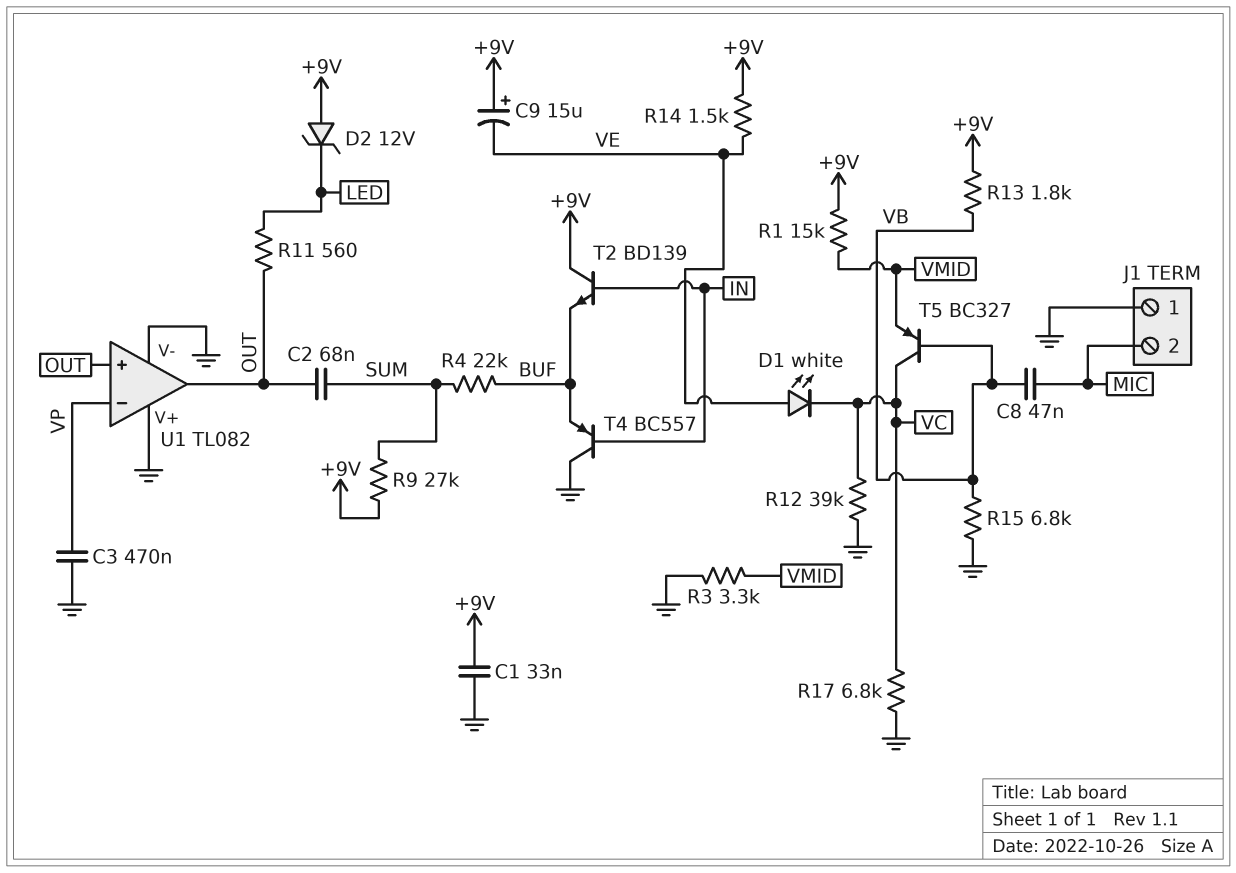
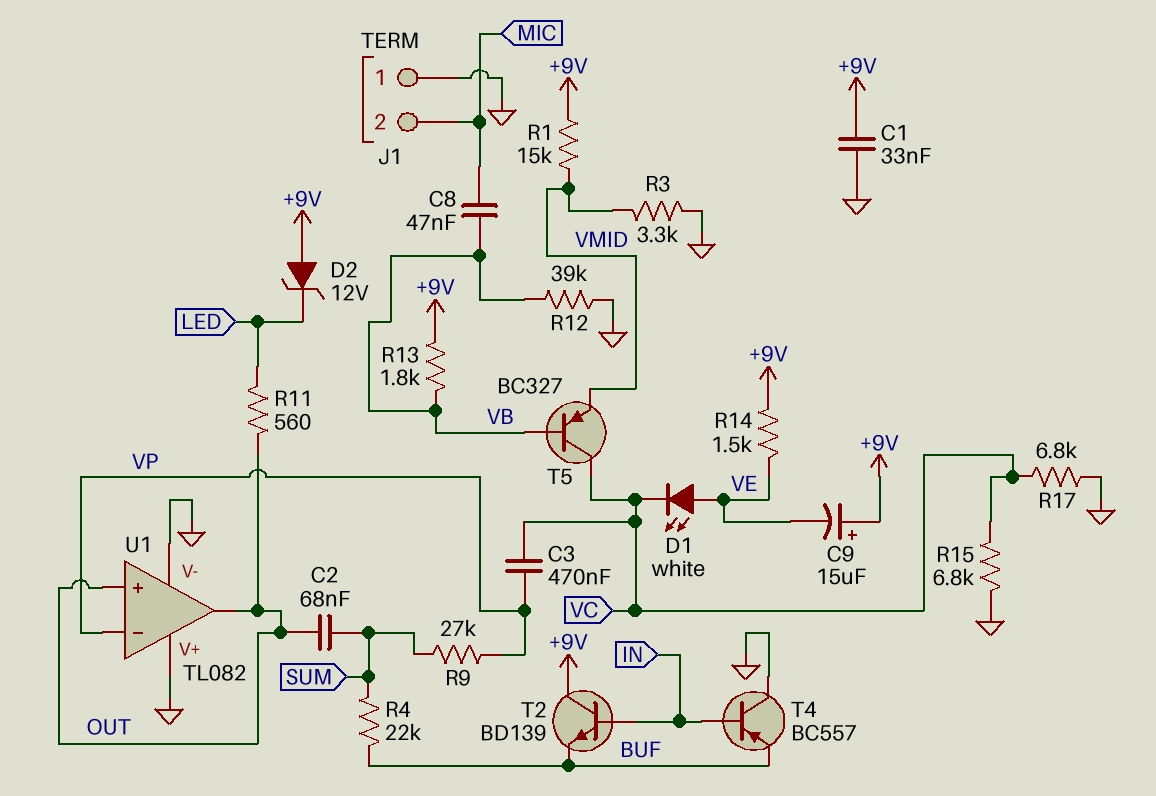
C3: 470nF (GND, VP) -> 470nF (VC, VP)
R9: 27k (+9V, SUM) -> 27k (SUM, VP)
R12: 39k (GND, VC) -> 39k (GND, VB)
R15: 6.8k (GND, VB) -> 6.8k (GND, VC)

